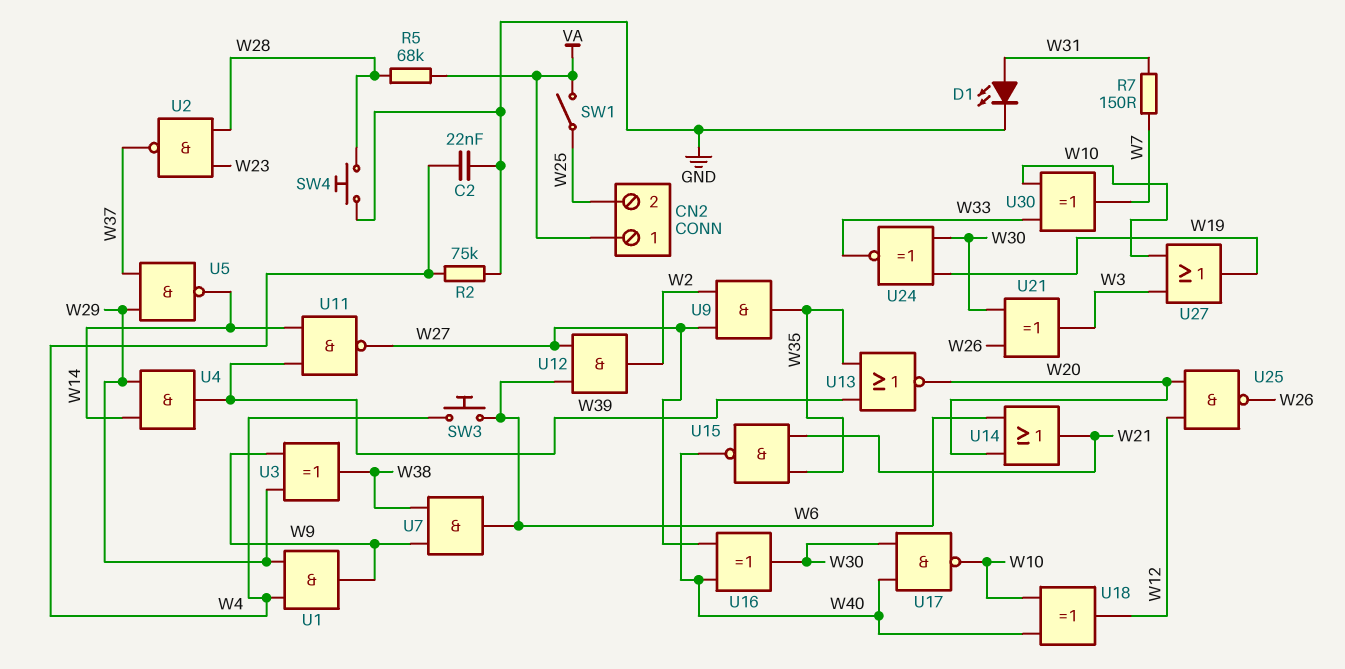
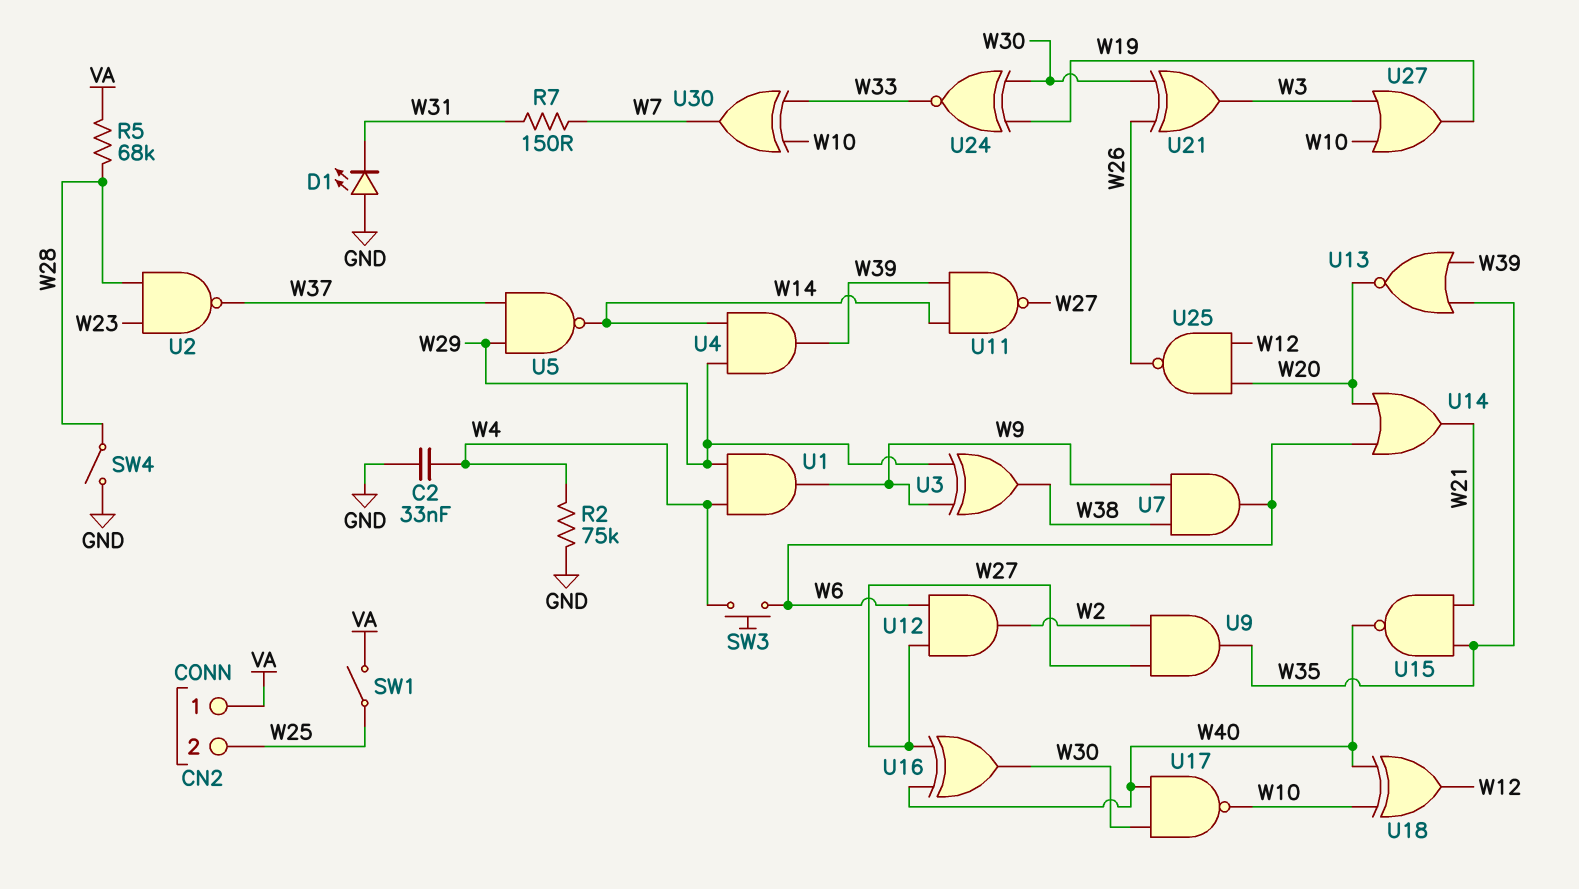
C2: 22nF (GND, W4) -> 33nF (GND, W4)
D1: LED (A W31, K GND) -> LED (A GND, K W31)
SW4: button (GND, W28) -> switch (GND, W28)

